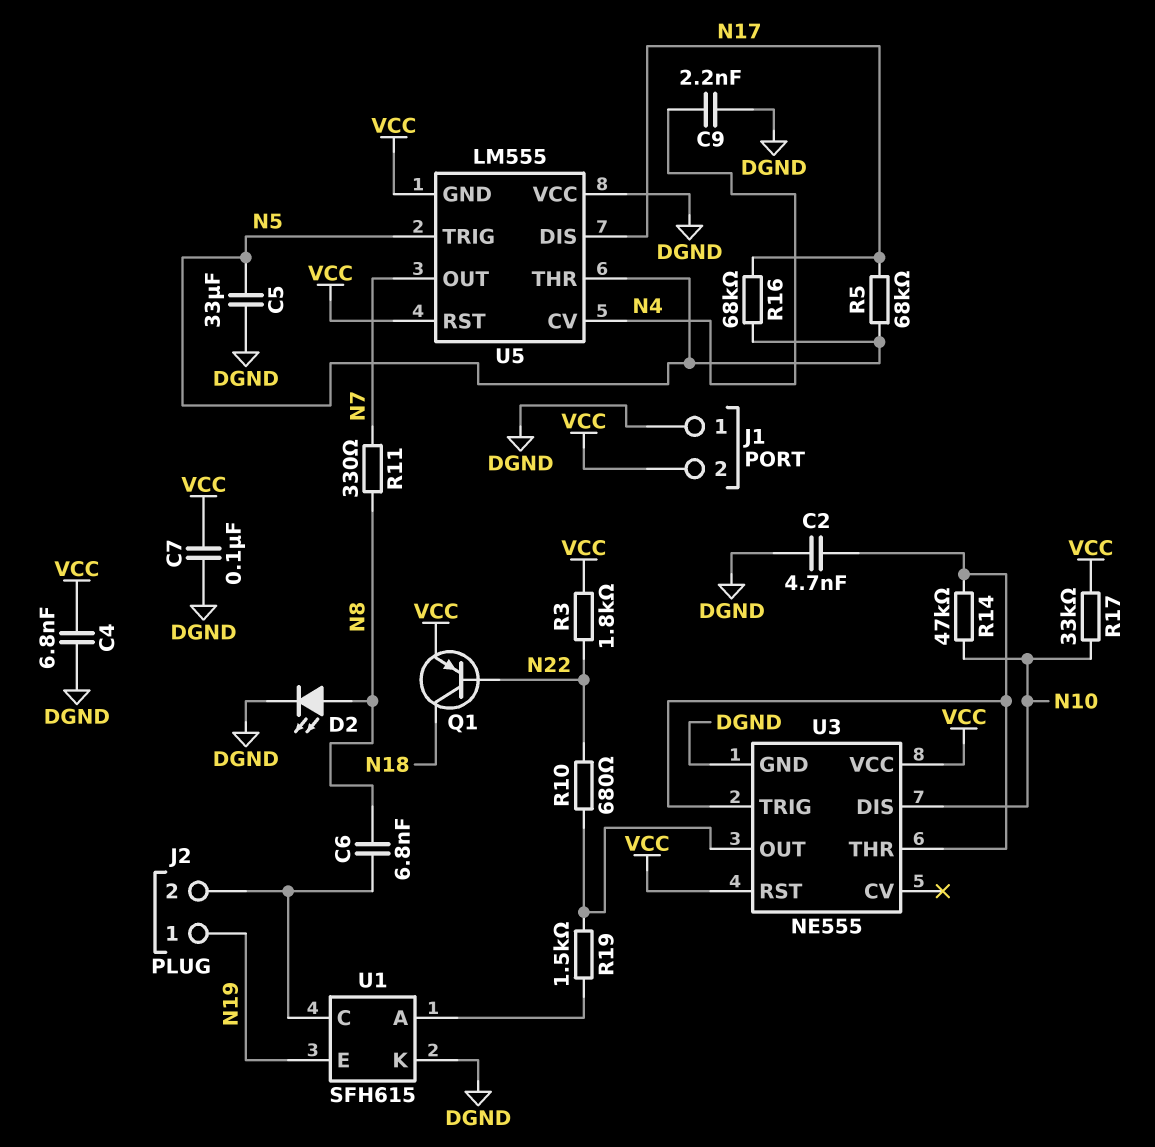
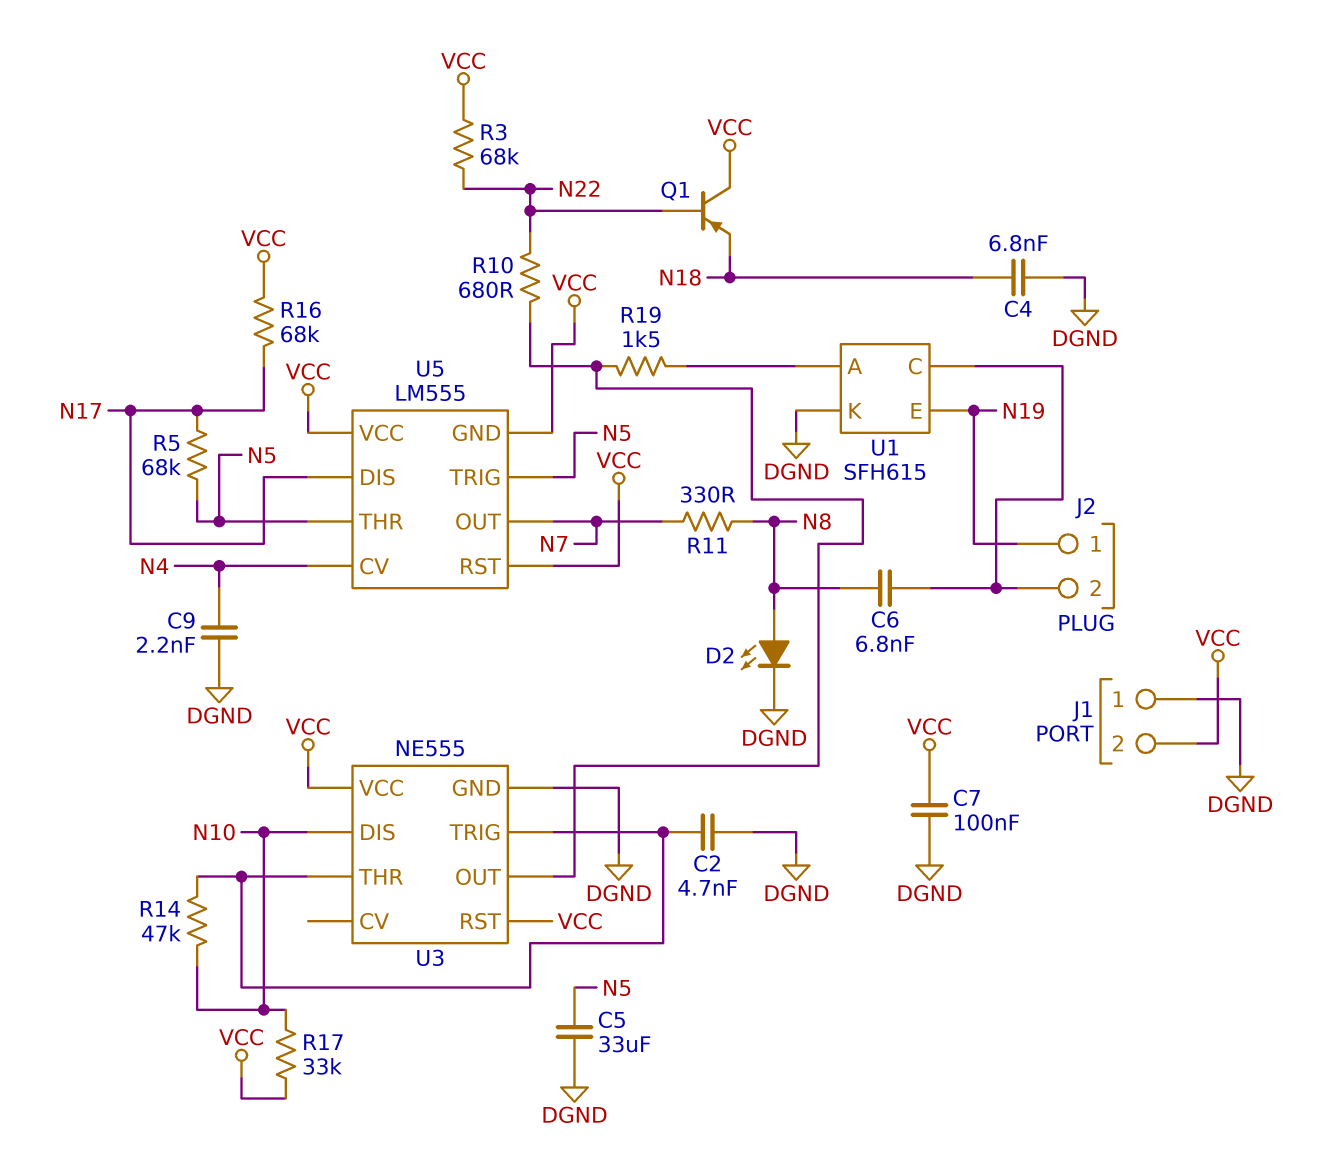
C4: 6.8nF (DGND, VCC) -> 6.8nF (DGND, N18)
Q1: PNP (B N22, C N18, E VCC) -> PNP (B N22, C VCC, E N18)
R3: 1.8k (N22, VCC) -> 68k (N22, VCC)
R16: 68k (N5, N17) -> 68k (N17, VCC)
U5 pin VCC: DGND -> VCC

